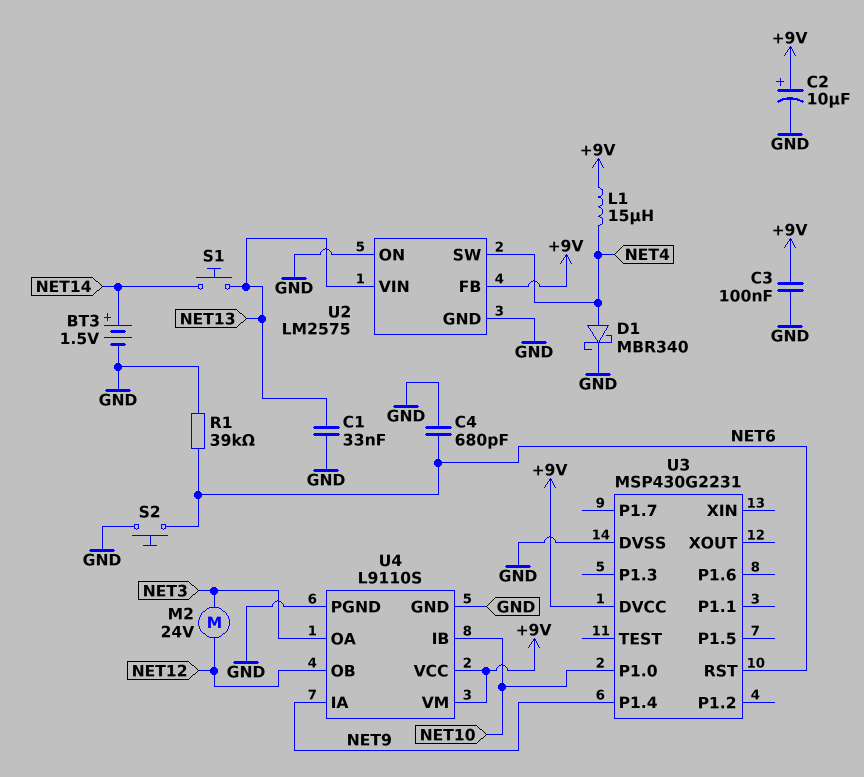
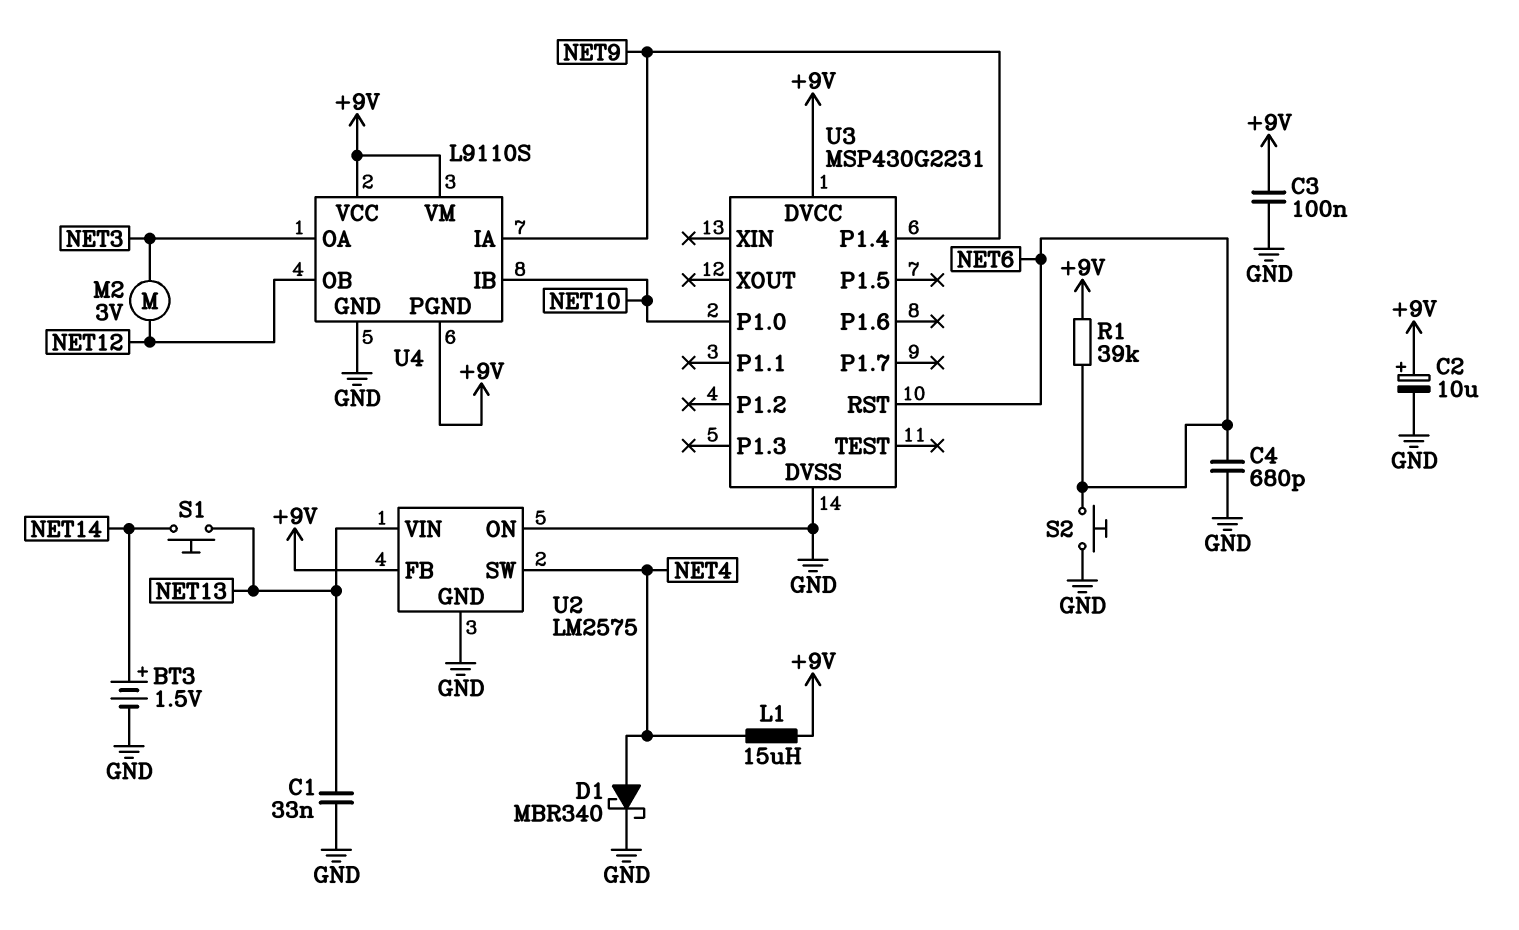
M2: motor 24V (NET3, NET12) -> motor 3V (NET3, NET12)
R1: 39k (GND, NET6) -> 39k (+9V, NET6)
U4 pin PGND: GND -> +9V

